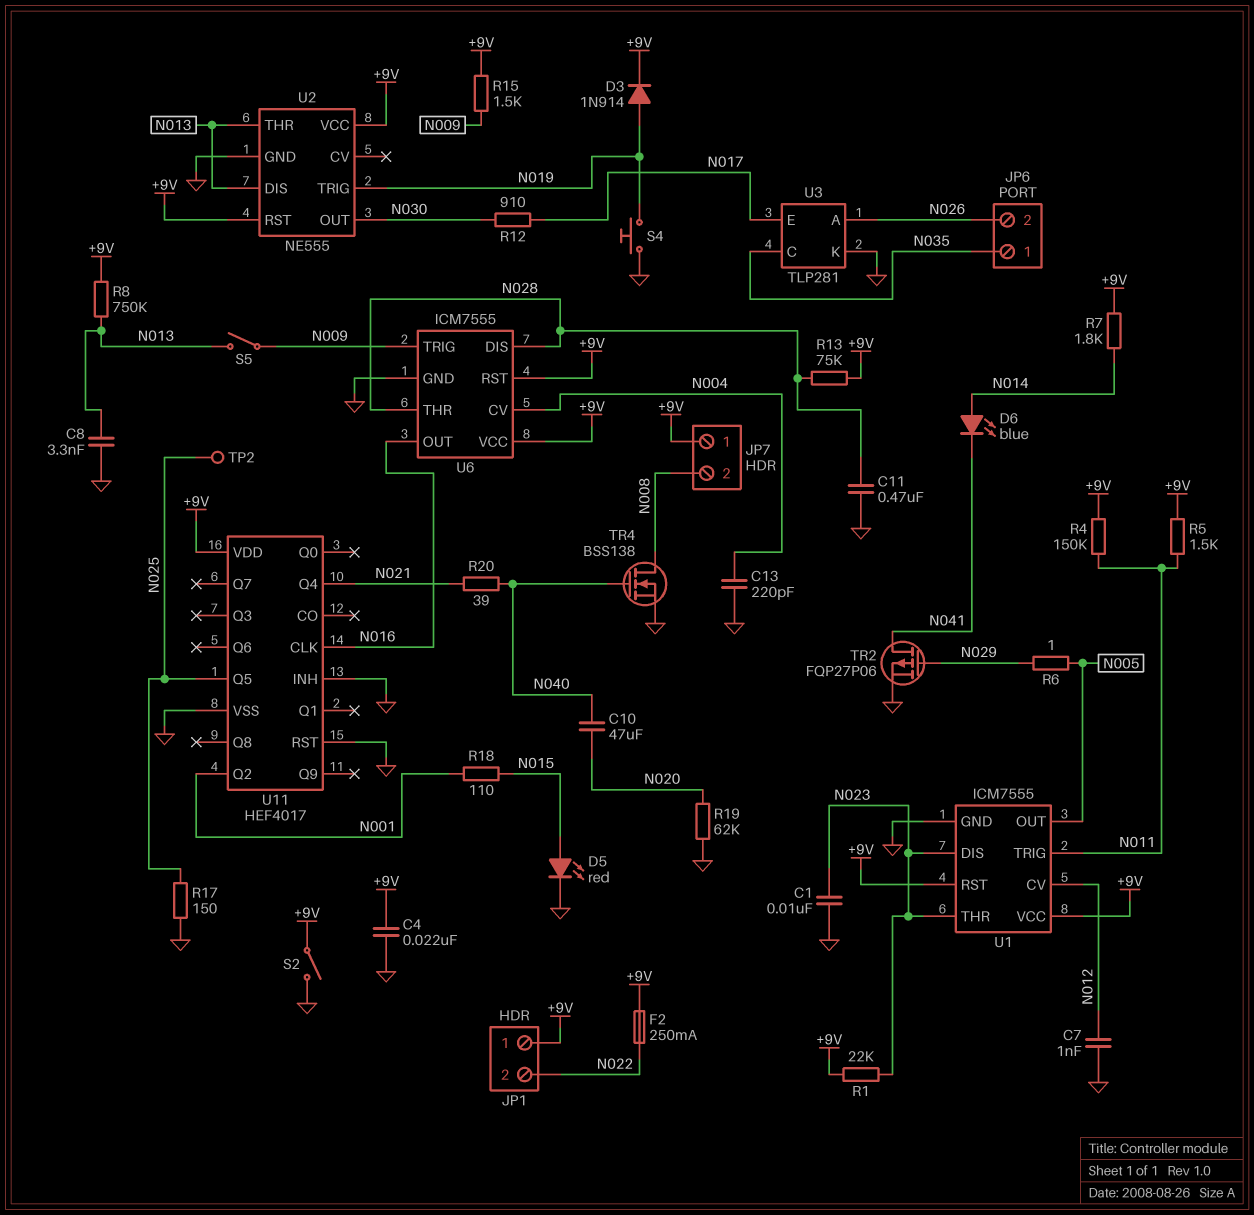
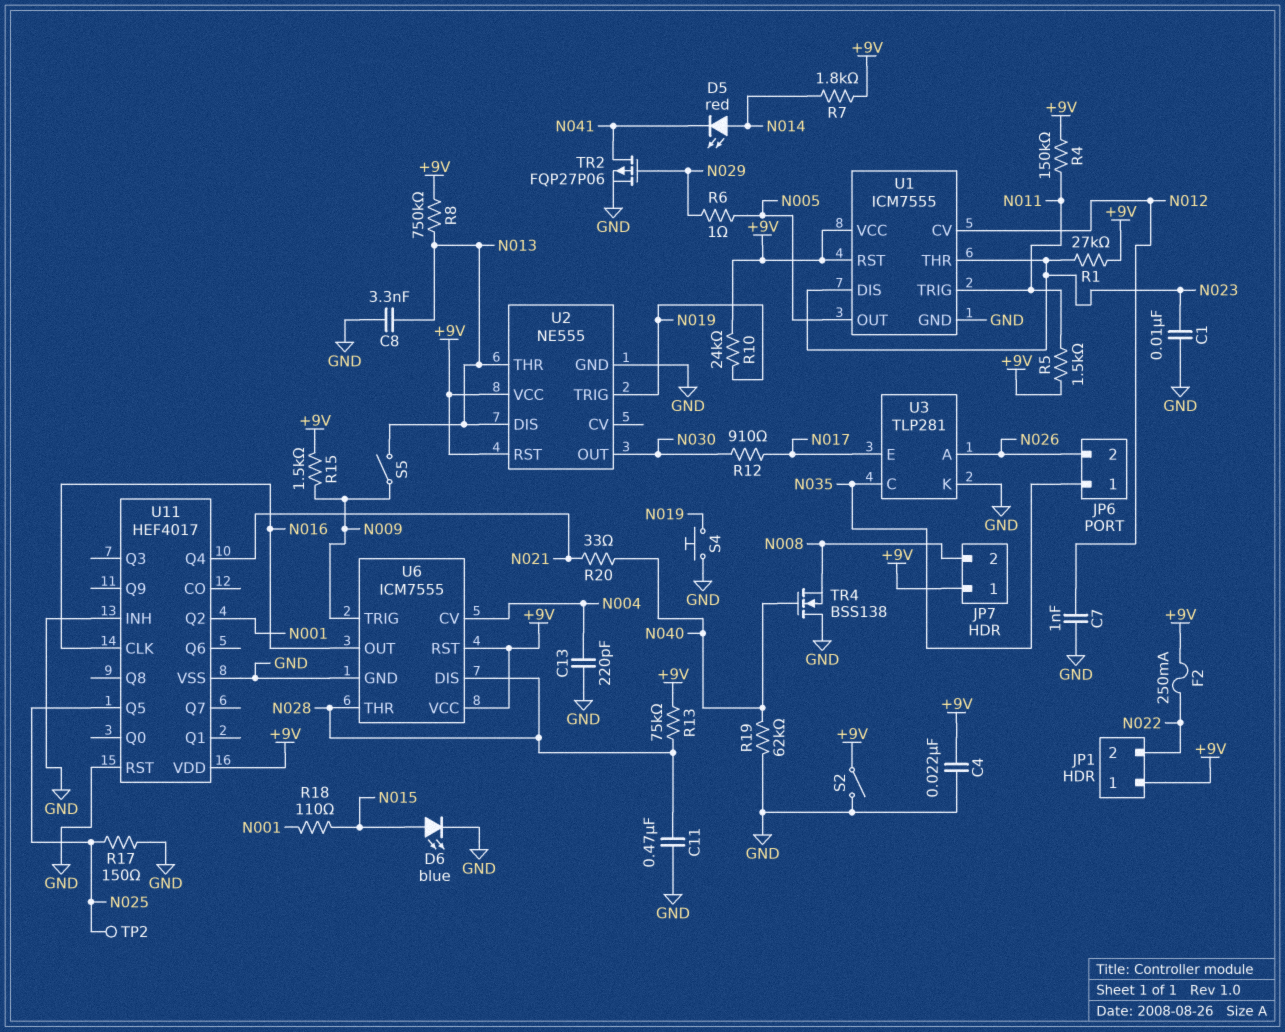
C10: 47uF (N020, N040) -> none
D3: diode 1N914 (A N019, K +9V) -> none
D5: LED red (A N015, K GND) -> LED red (A N014, K N041)
D6: LED blue (A N014, K N041) -> LED blue (A N015, K GND)
R1: 22k (+9V, N023) -> 27k (+9V, N023)
R10: none -> 24k (+9V, N019)
R19: 62k (GND, N020) -> 62k (GND, N040)
R20: 39 (N021, N040) -> 33 (N021, N040)
TR4: NMOS BSS138 (G N040, D N008, S GND) -> NMOS BSS138 (G N040, D GND, S N008)

